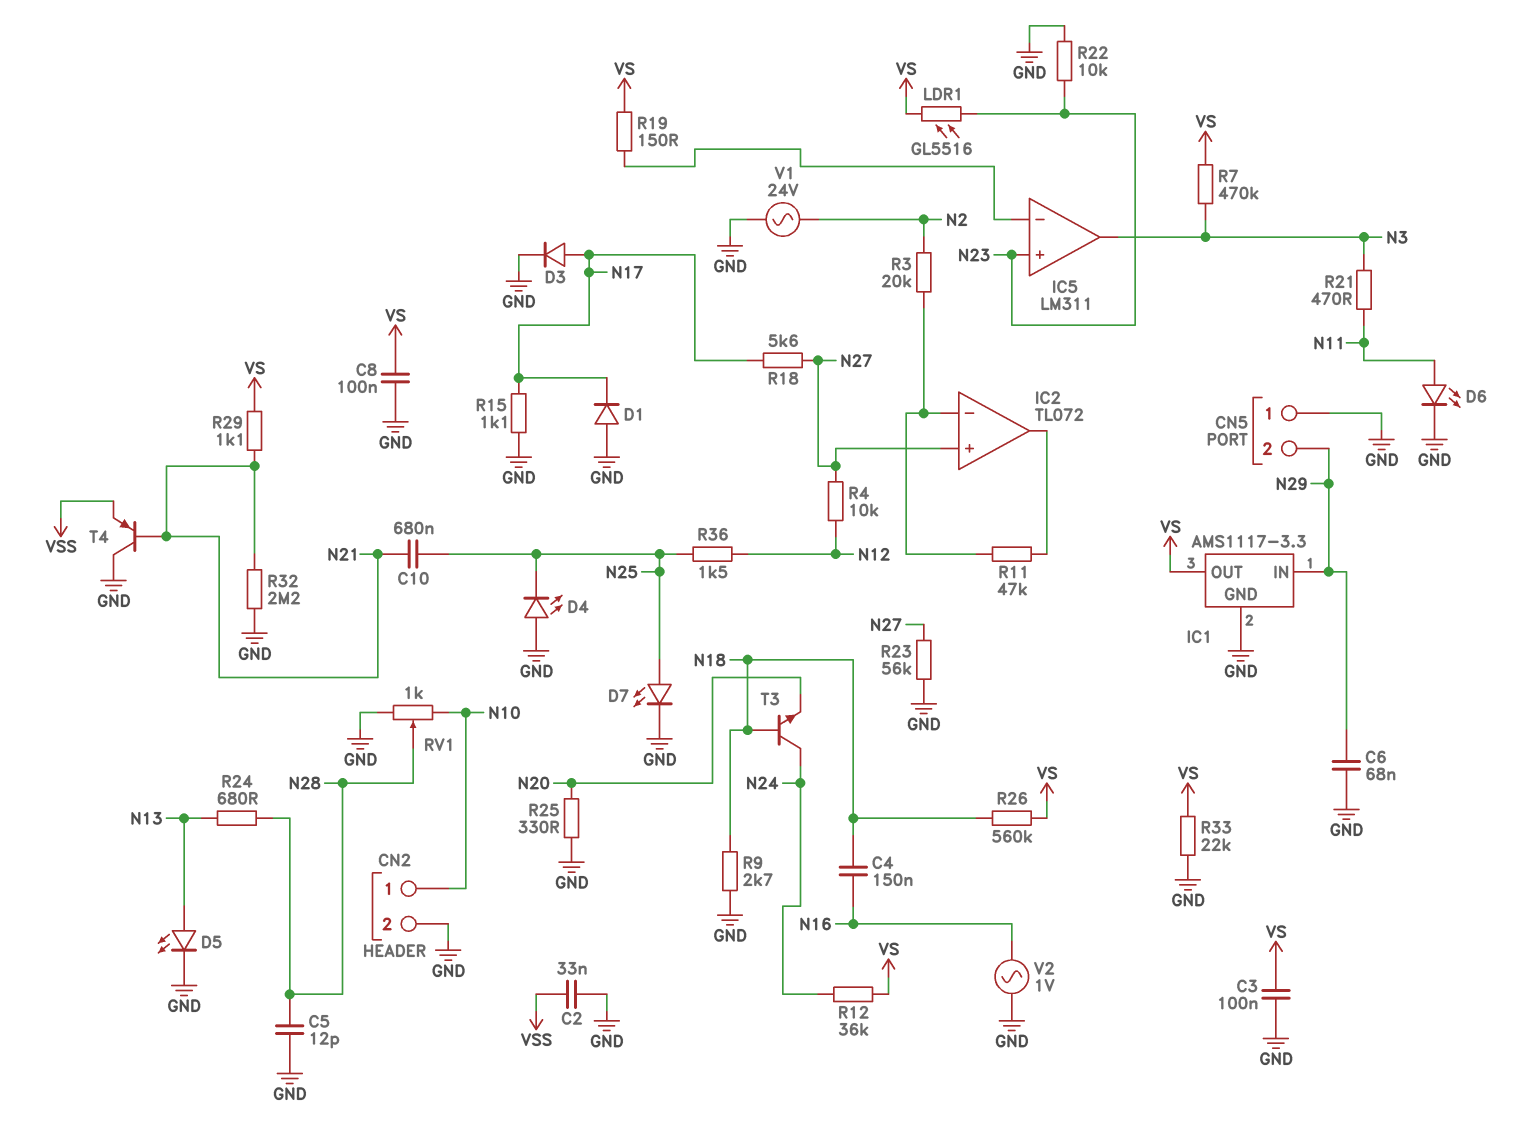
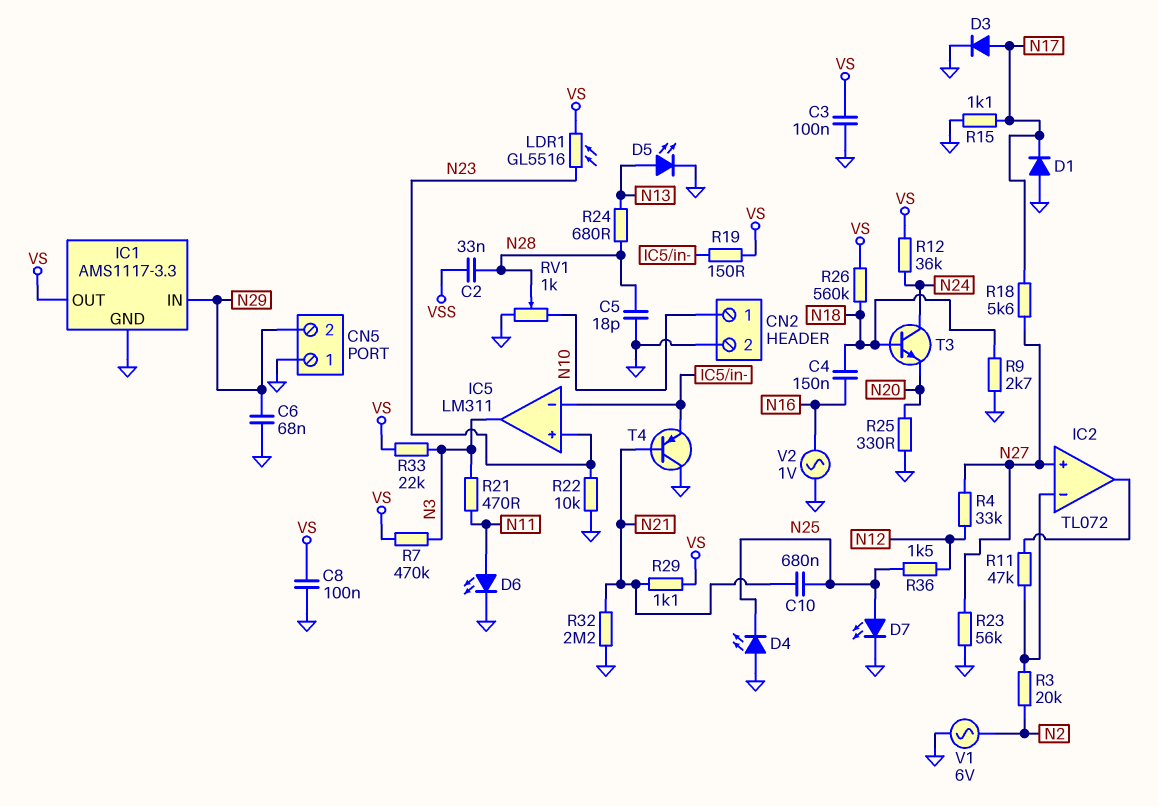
C2: 33nF (GND, VSS) -> 33nF (N28, VSS)
C5: 12pF (GND, N28) -> 18pF (GND, N28)
R4: 10k (N12, N27) -> 33k (N12, N27)
R33: 22k (GND, VS) -> 22k (N3, VS)
T4: PNP (B N21, C GND, E VSS) -> PNP (B N21, C GND, E IC5/in-)
V1: AC 24V (GND, N2) -> AC 6V (GND, N2)

